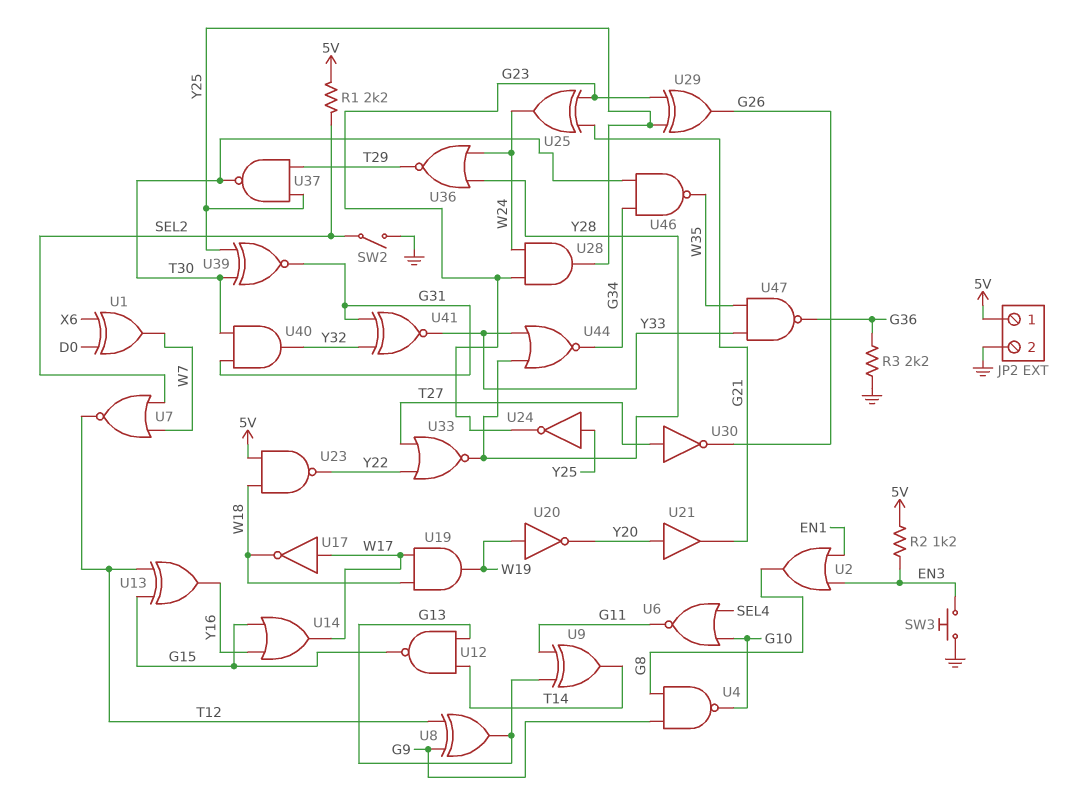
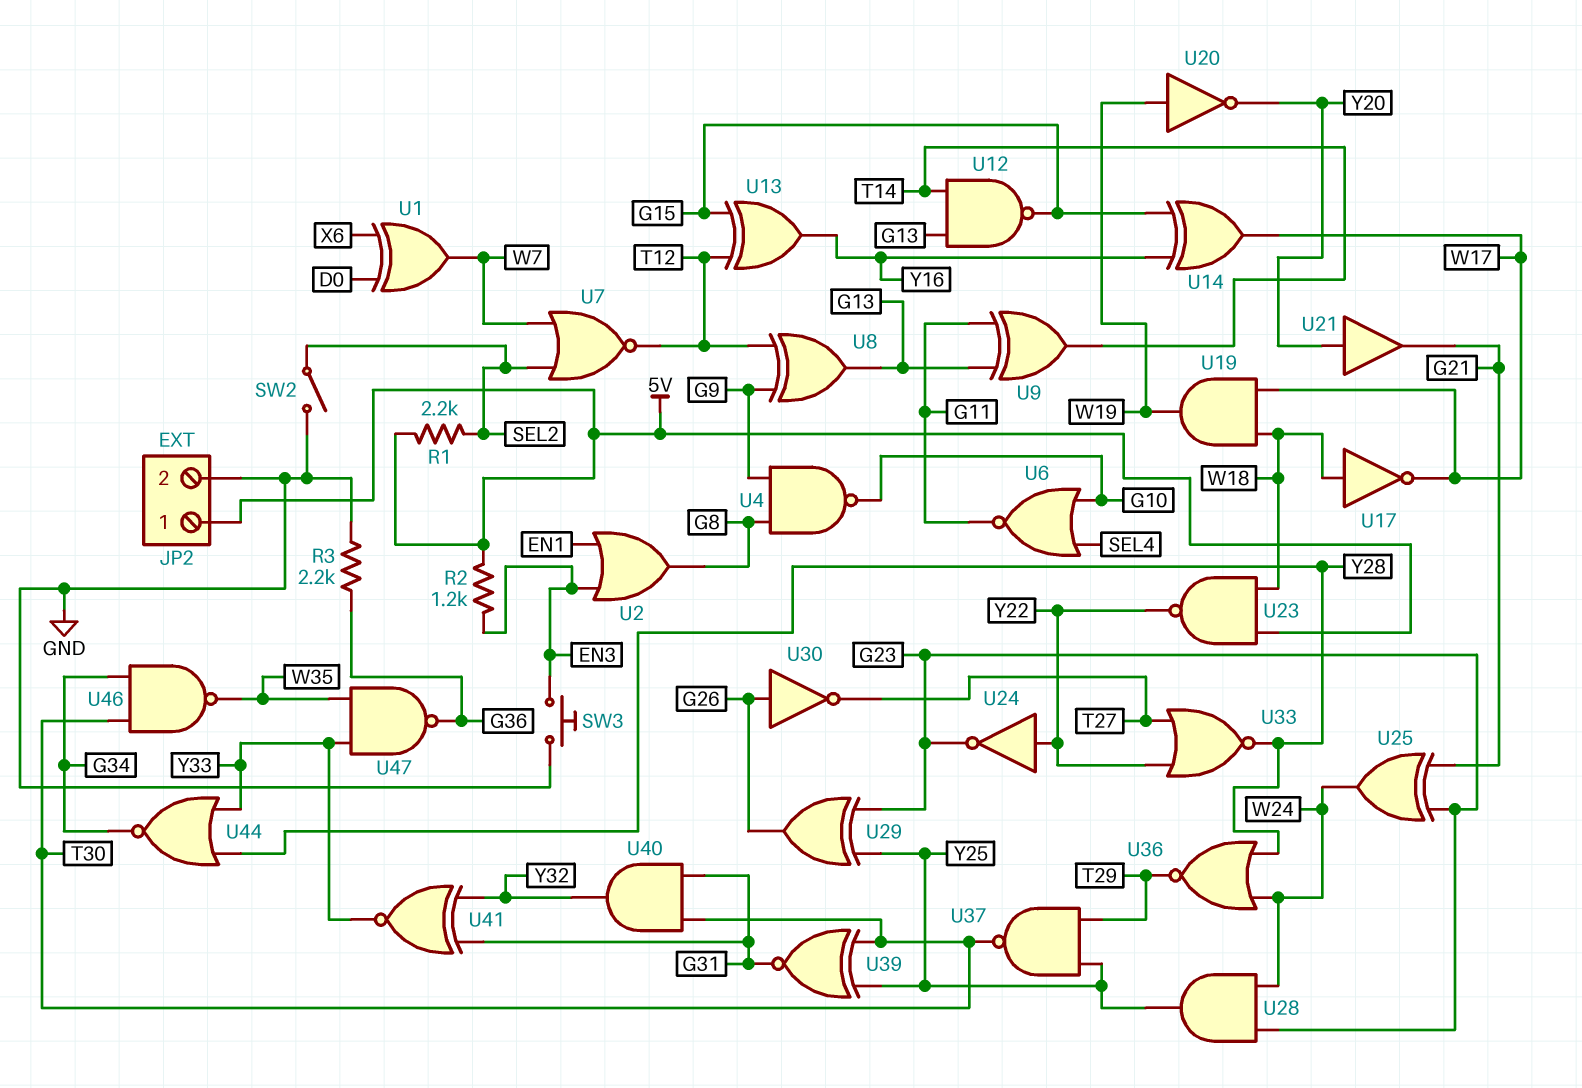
U14: OR (in G15, in Y16, out W17) -> XOR (in G15, in Y16, out W17)
U17: NOT (in W17, out W18) -> NOT (in W18, out W17)
U24: NOT (in Y25, out G23) -> NOT (in Y22, out G23)
U30: NOT (in T27, out G26) -> NOT (in G26, out T27)

